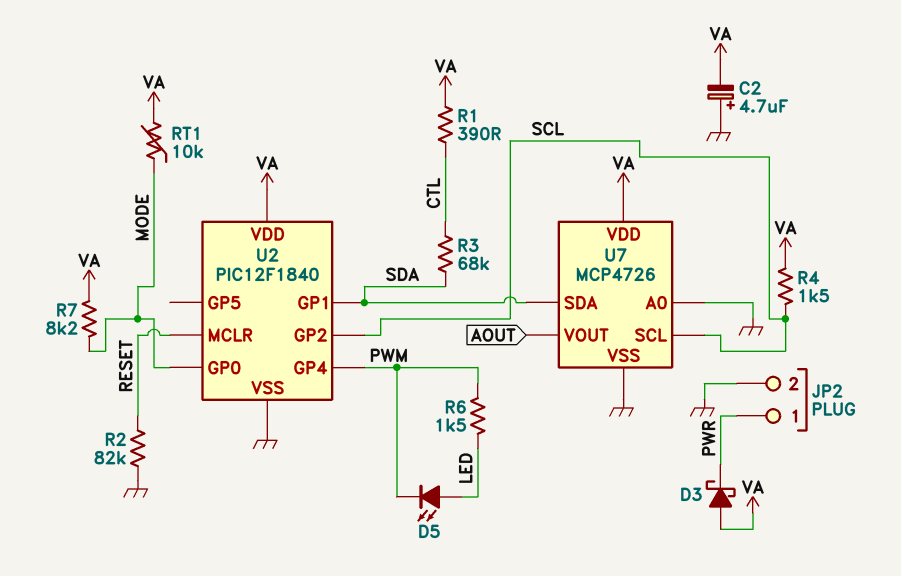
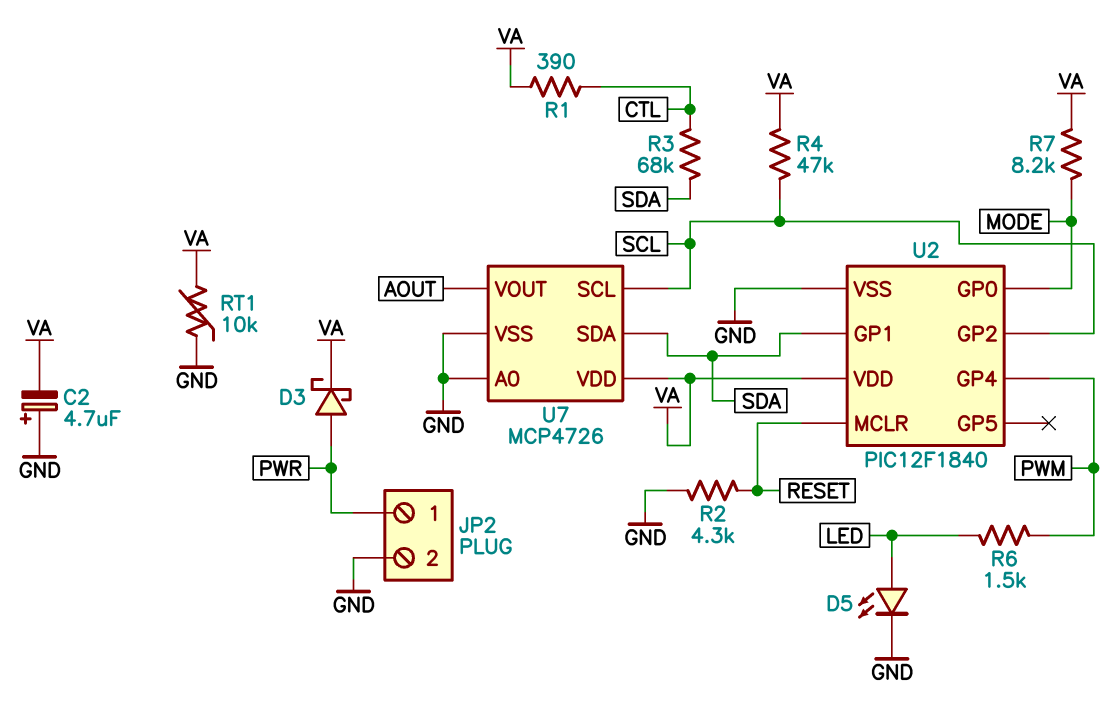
D3: schottky (A VA, K PWR) -> schottky (A PWR, K VA)
D5: LED (A LED, K PWM) -> LED (A LED, K GND)
R2: 82k (GND, RESET) -> 4.3k (GND, RESET)
R4: 1.5k (SCL, VA) -> 47k (SCL, VA)
RT1: 10k (MODE, VA) -> 10k (GND, VA)

